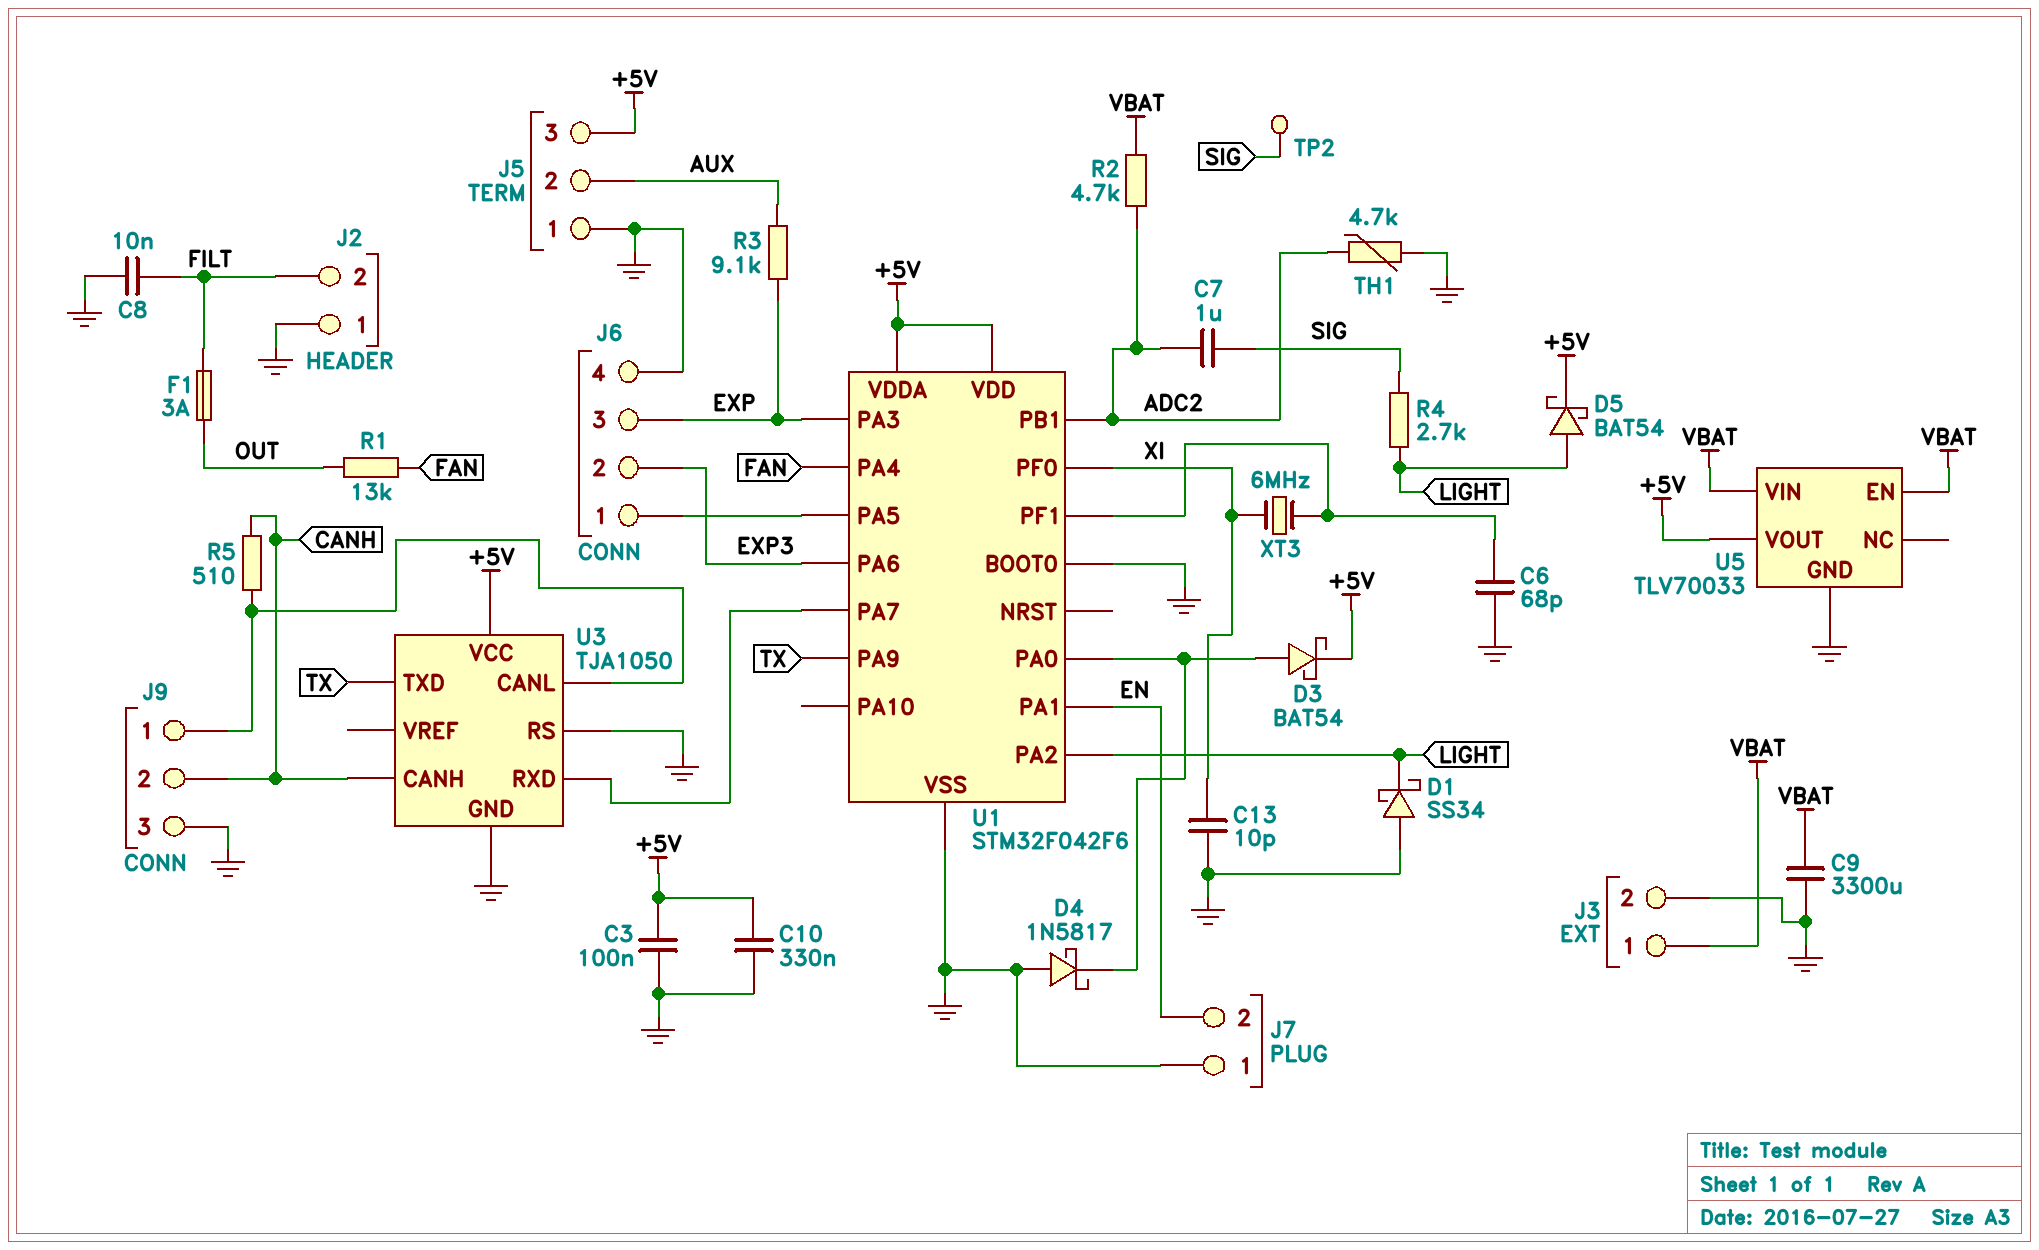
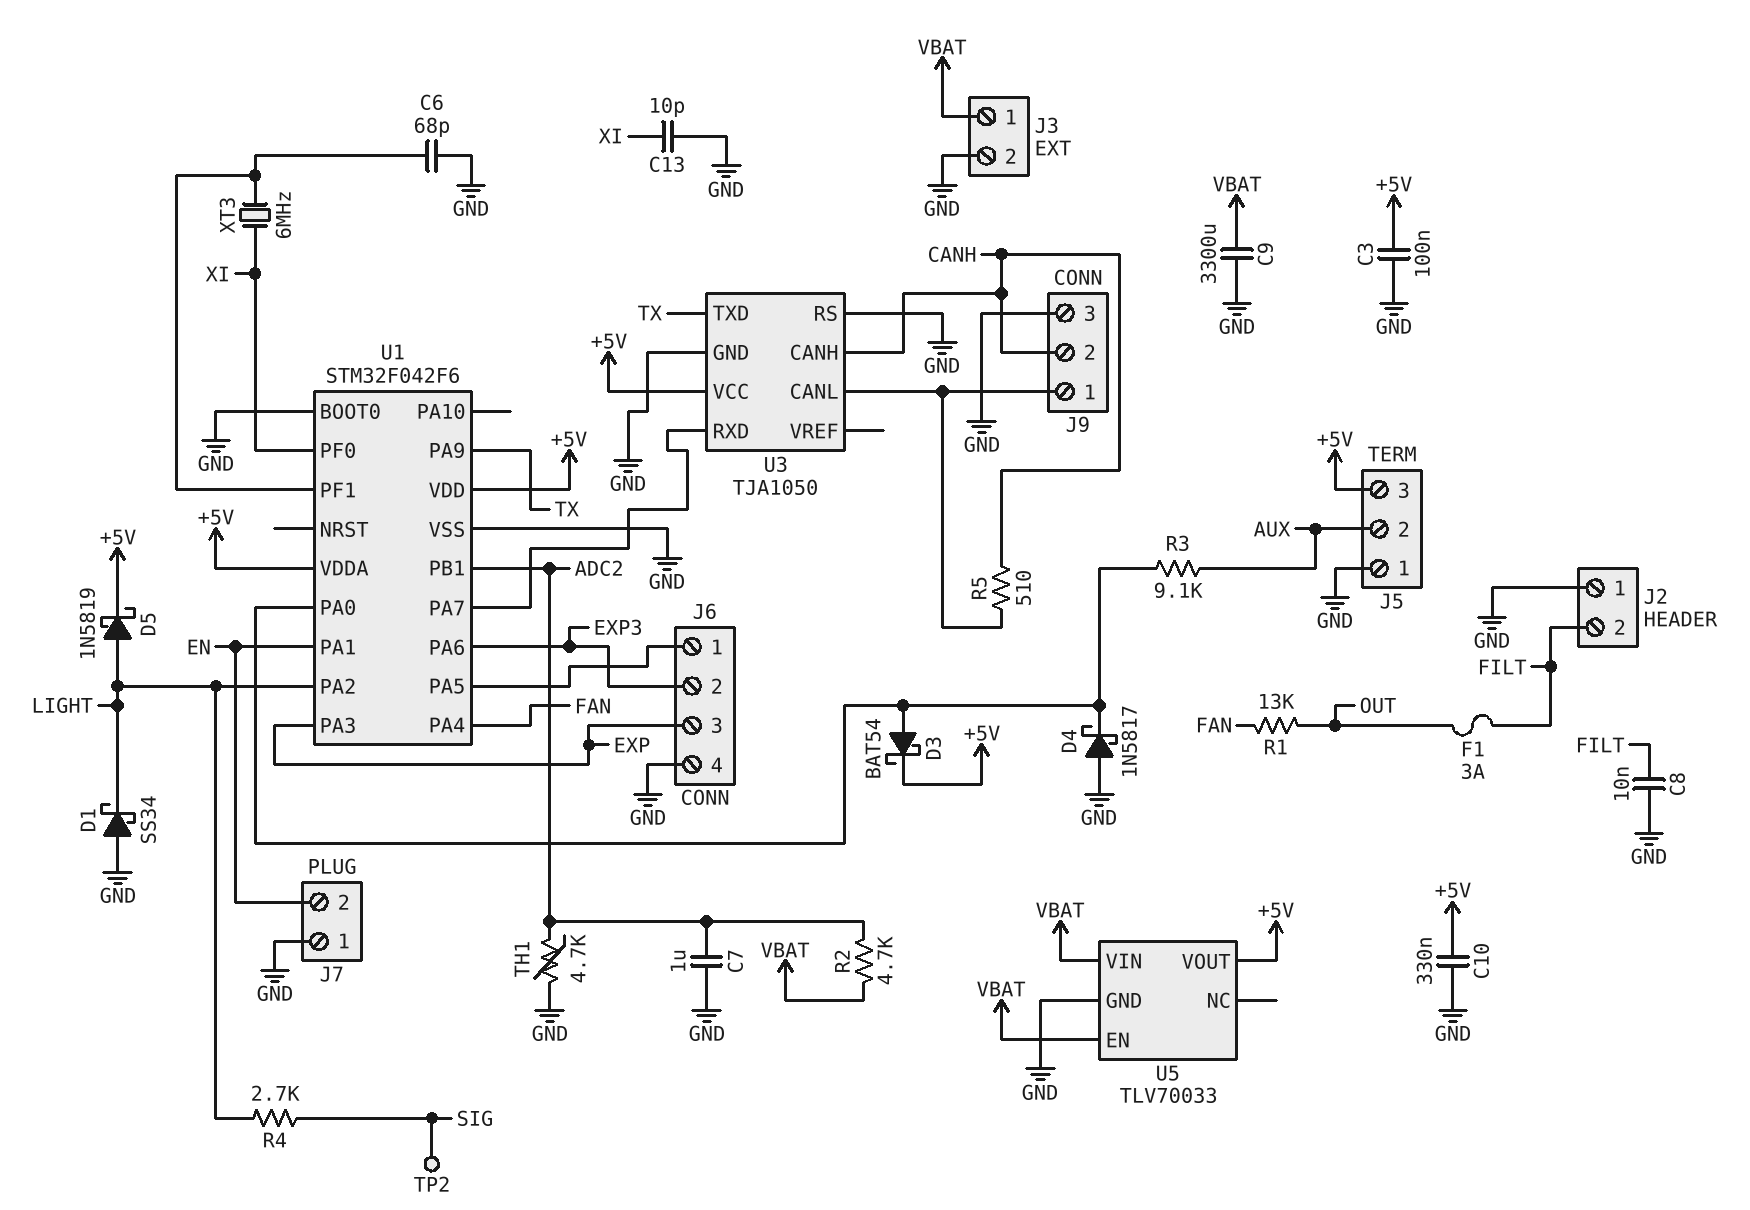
C7: 1uF (ADC2, SIG) -> 1uF (ADC2, GND)
D5: schottky BAT54 (A LIGHT, K +5V) -> schottky 1N5819 (A LIGHT, K +5V)
R3: 9.1k (AUX, EXP) -> 9.1k (AUX, U1/PA0)

